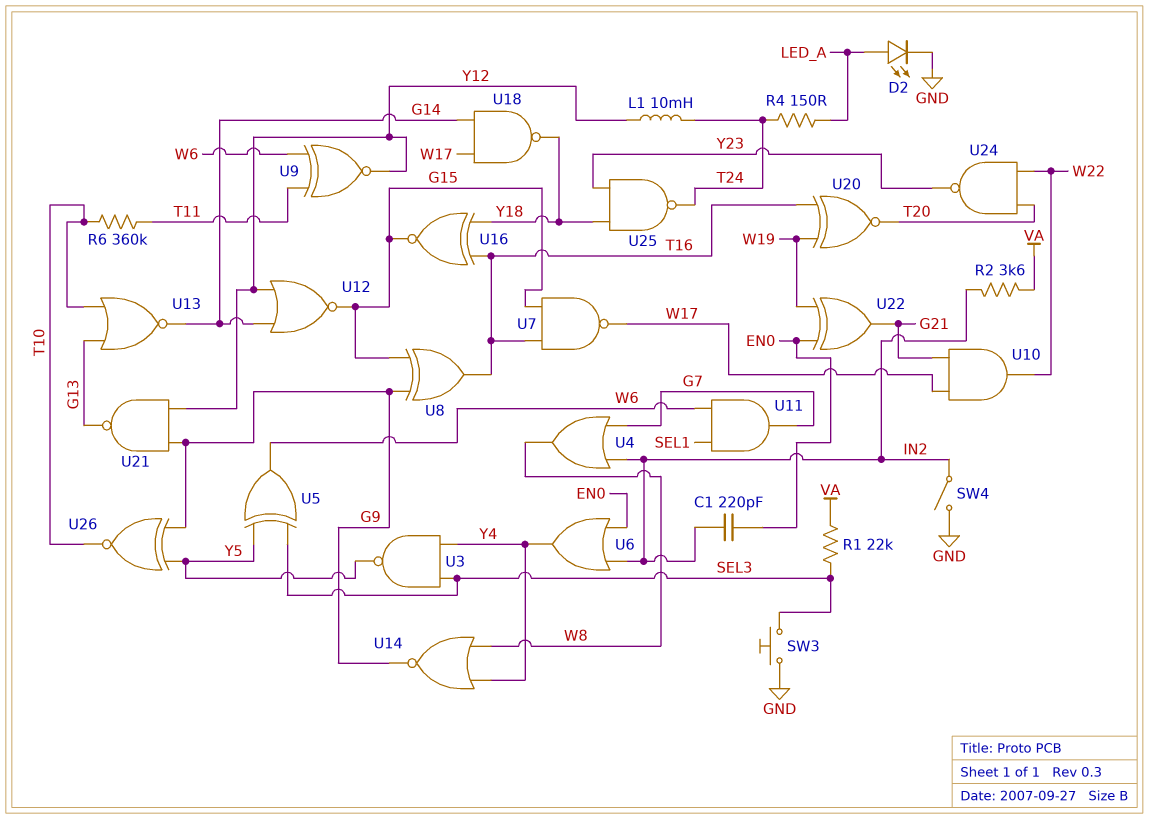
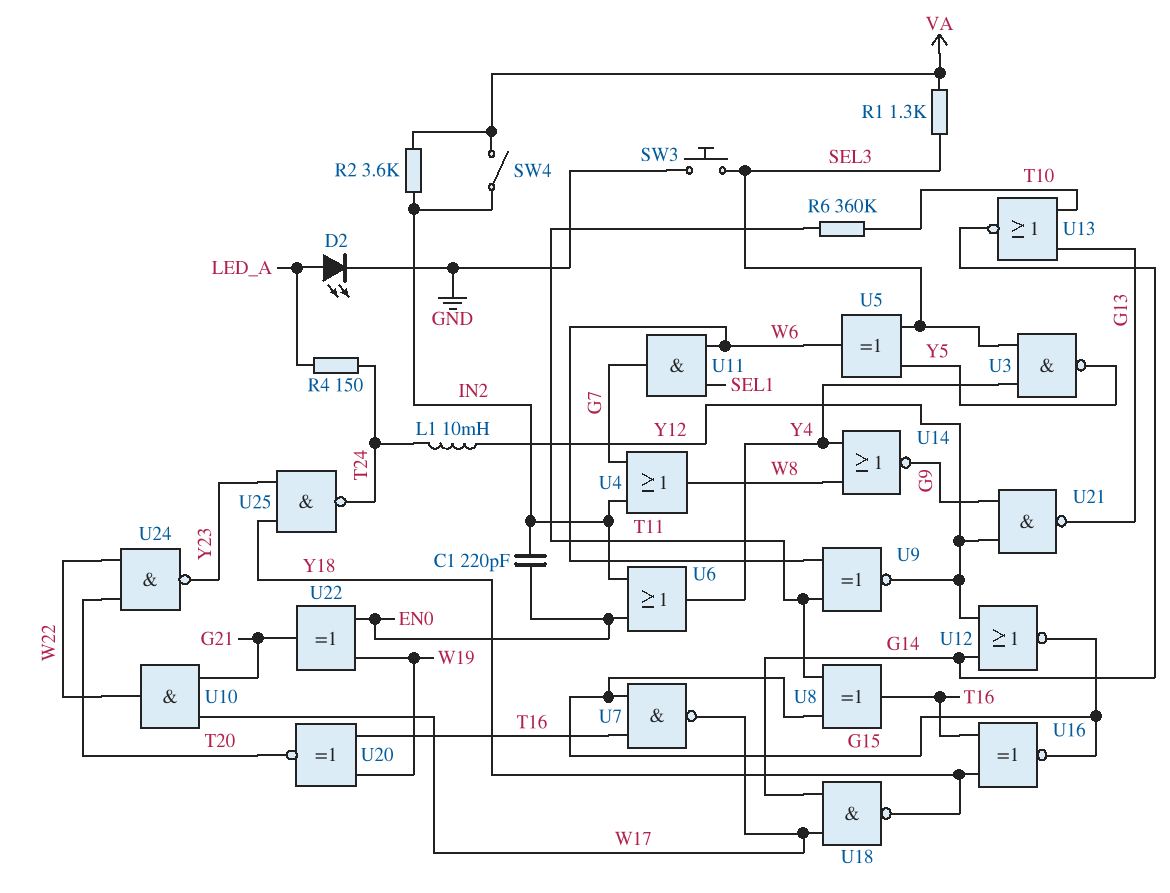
R1: 22k (SEL3, VA) -> 1.3k (SEL3, VA)
SW4: switch (GND, IN2) -> switch (IN2, VA)
U8: XOR (in G9, in G15, out T16) -> XOR (in G15, in T11, out T16)
U26: XNOR (in G9, in Y5, out T10) -> none

